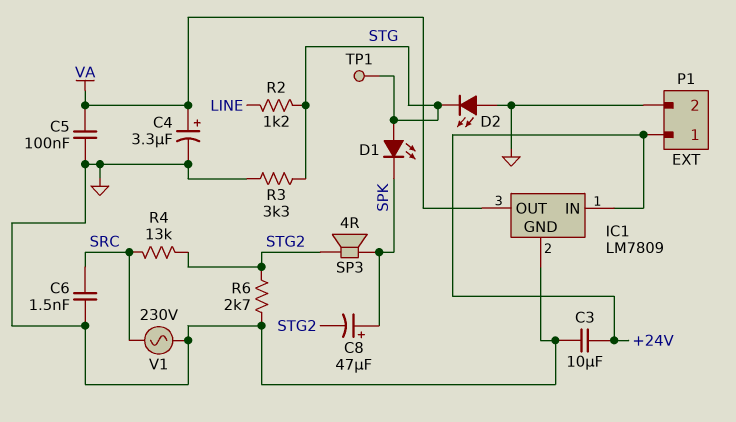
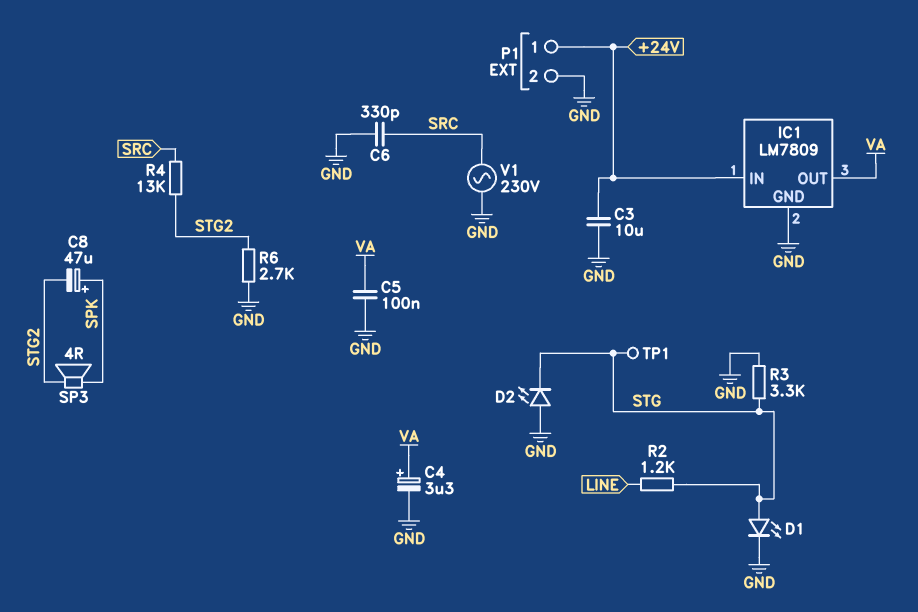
C6: 1.5nF (GND, SRC) -> 330pF (GND, SRC)
D1: LED (A STG, K SPK) -> LED (A STG, K GND)

